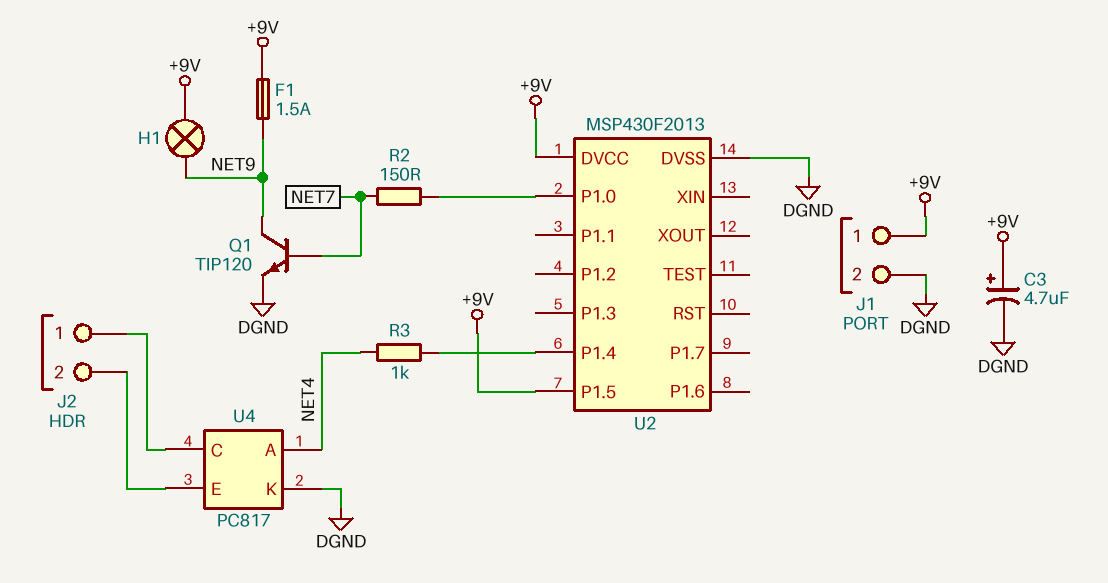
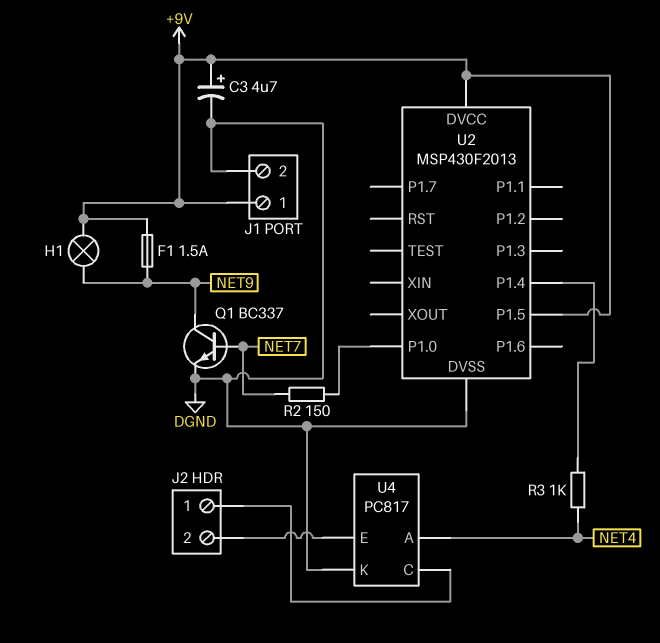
Q1: NPN TIP120 (B NET7, C NET9, E DGND) -> NPN BC337 (B NET7, C NET9, E DGND)

